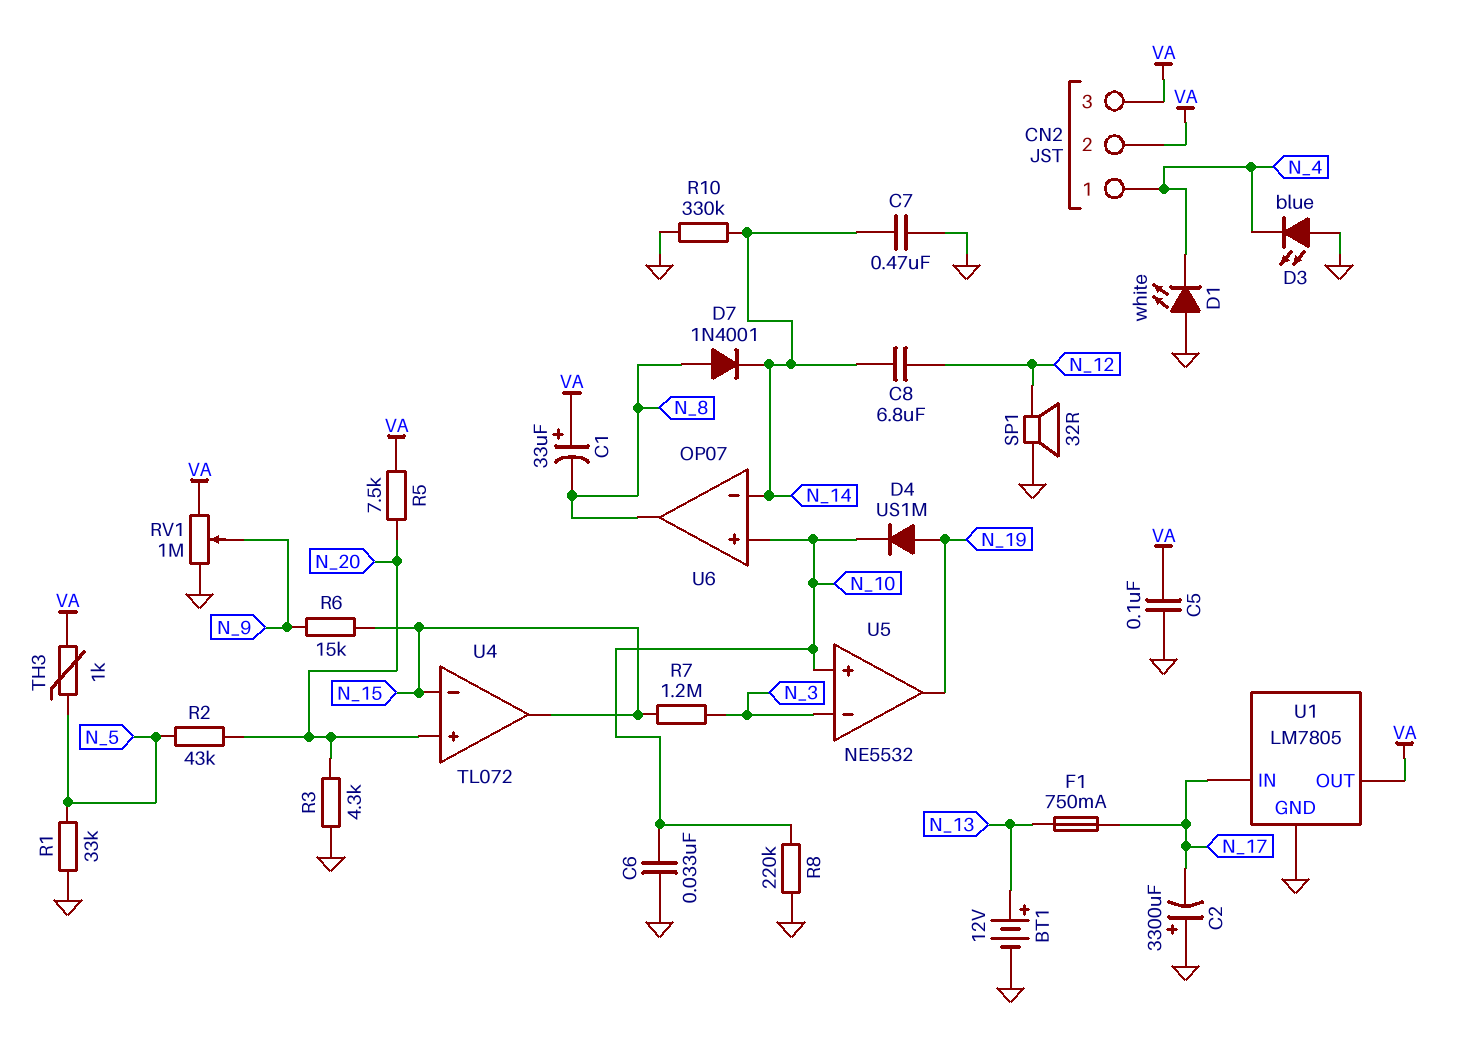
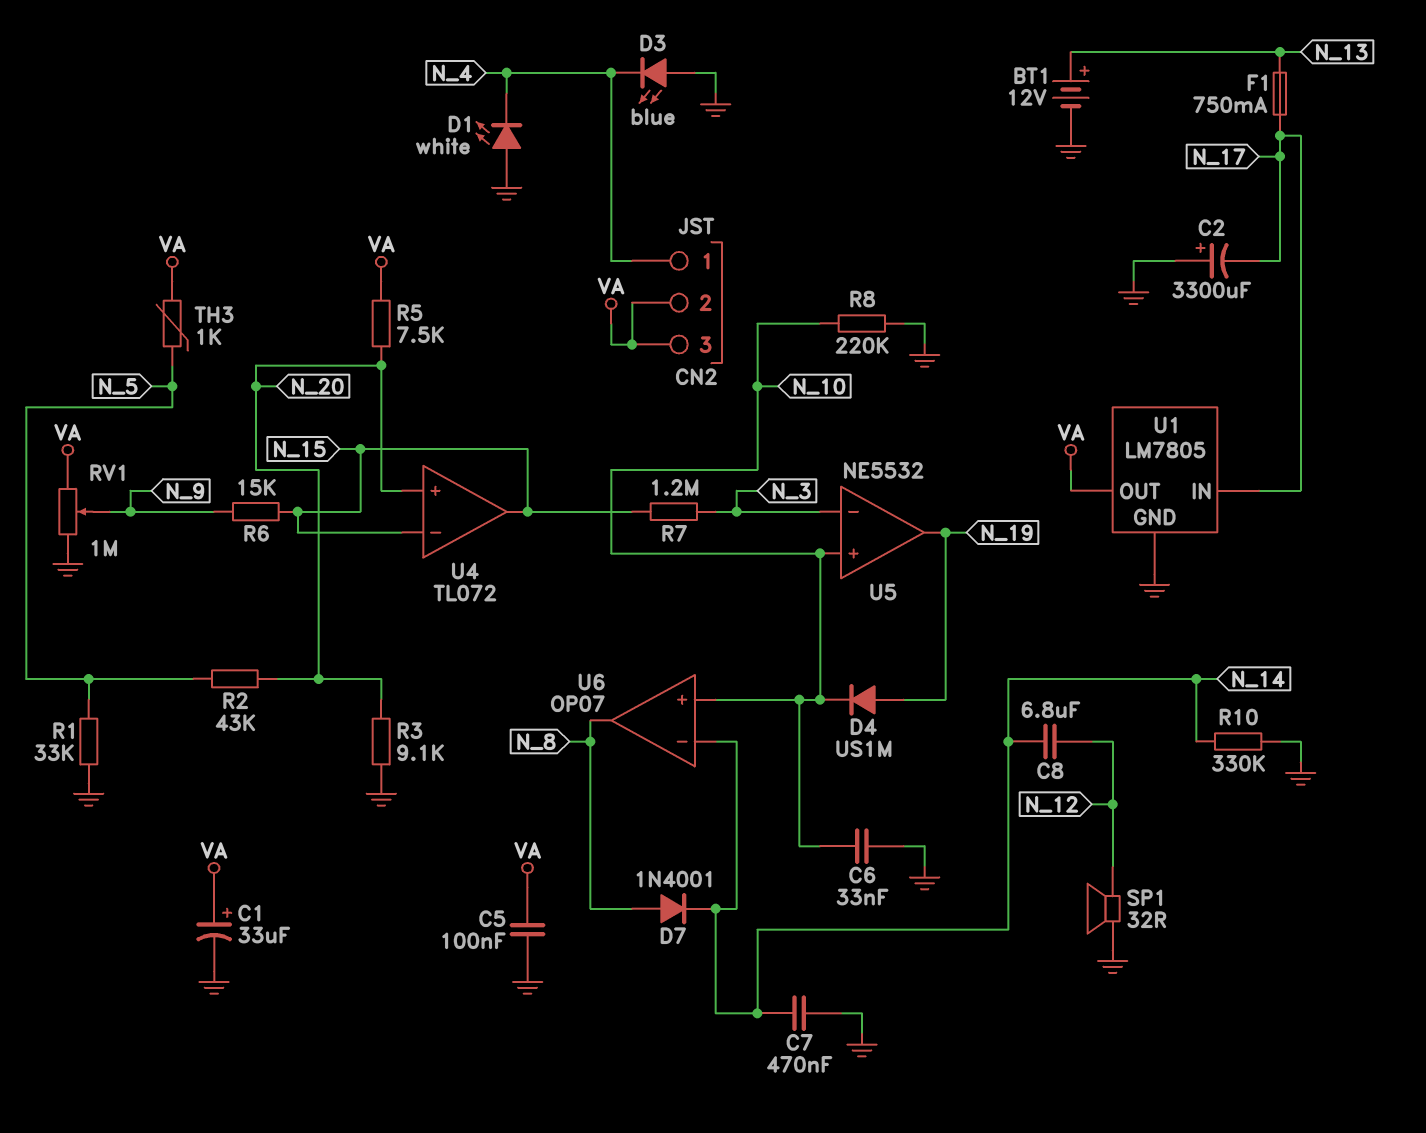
C1: 33uF (plus VA, minus N_8) -> 33uF (plus VA, minus GND)
R3: 4.3k (GND, N_20) -> 9.1k (GND, N_20)

